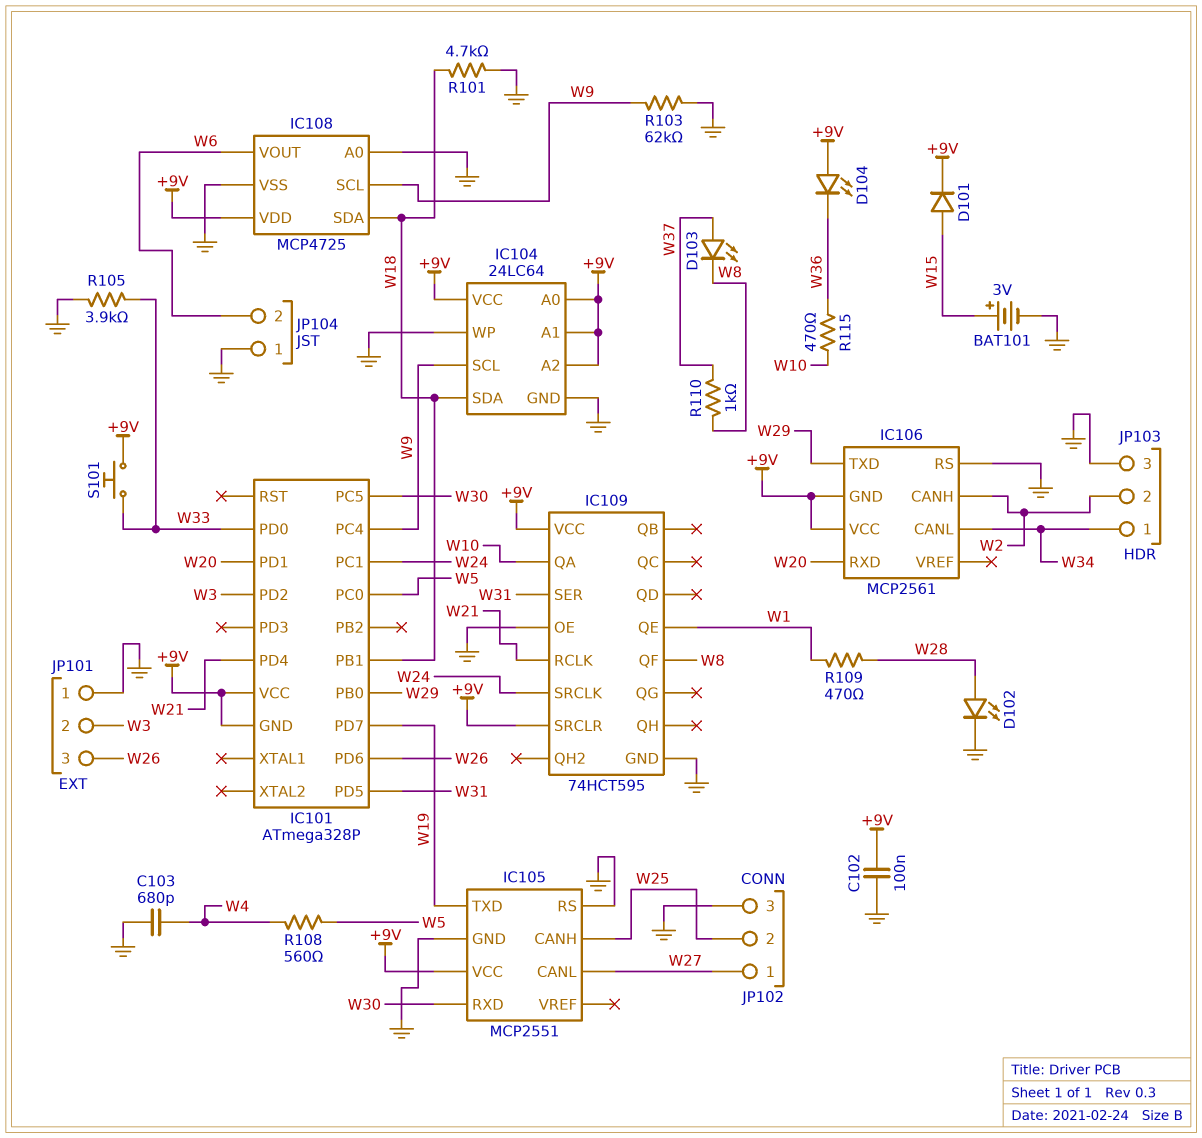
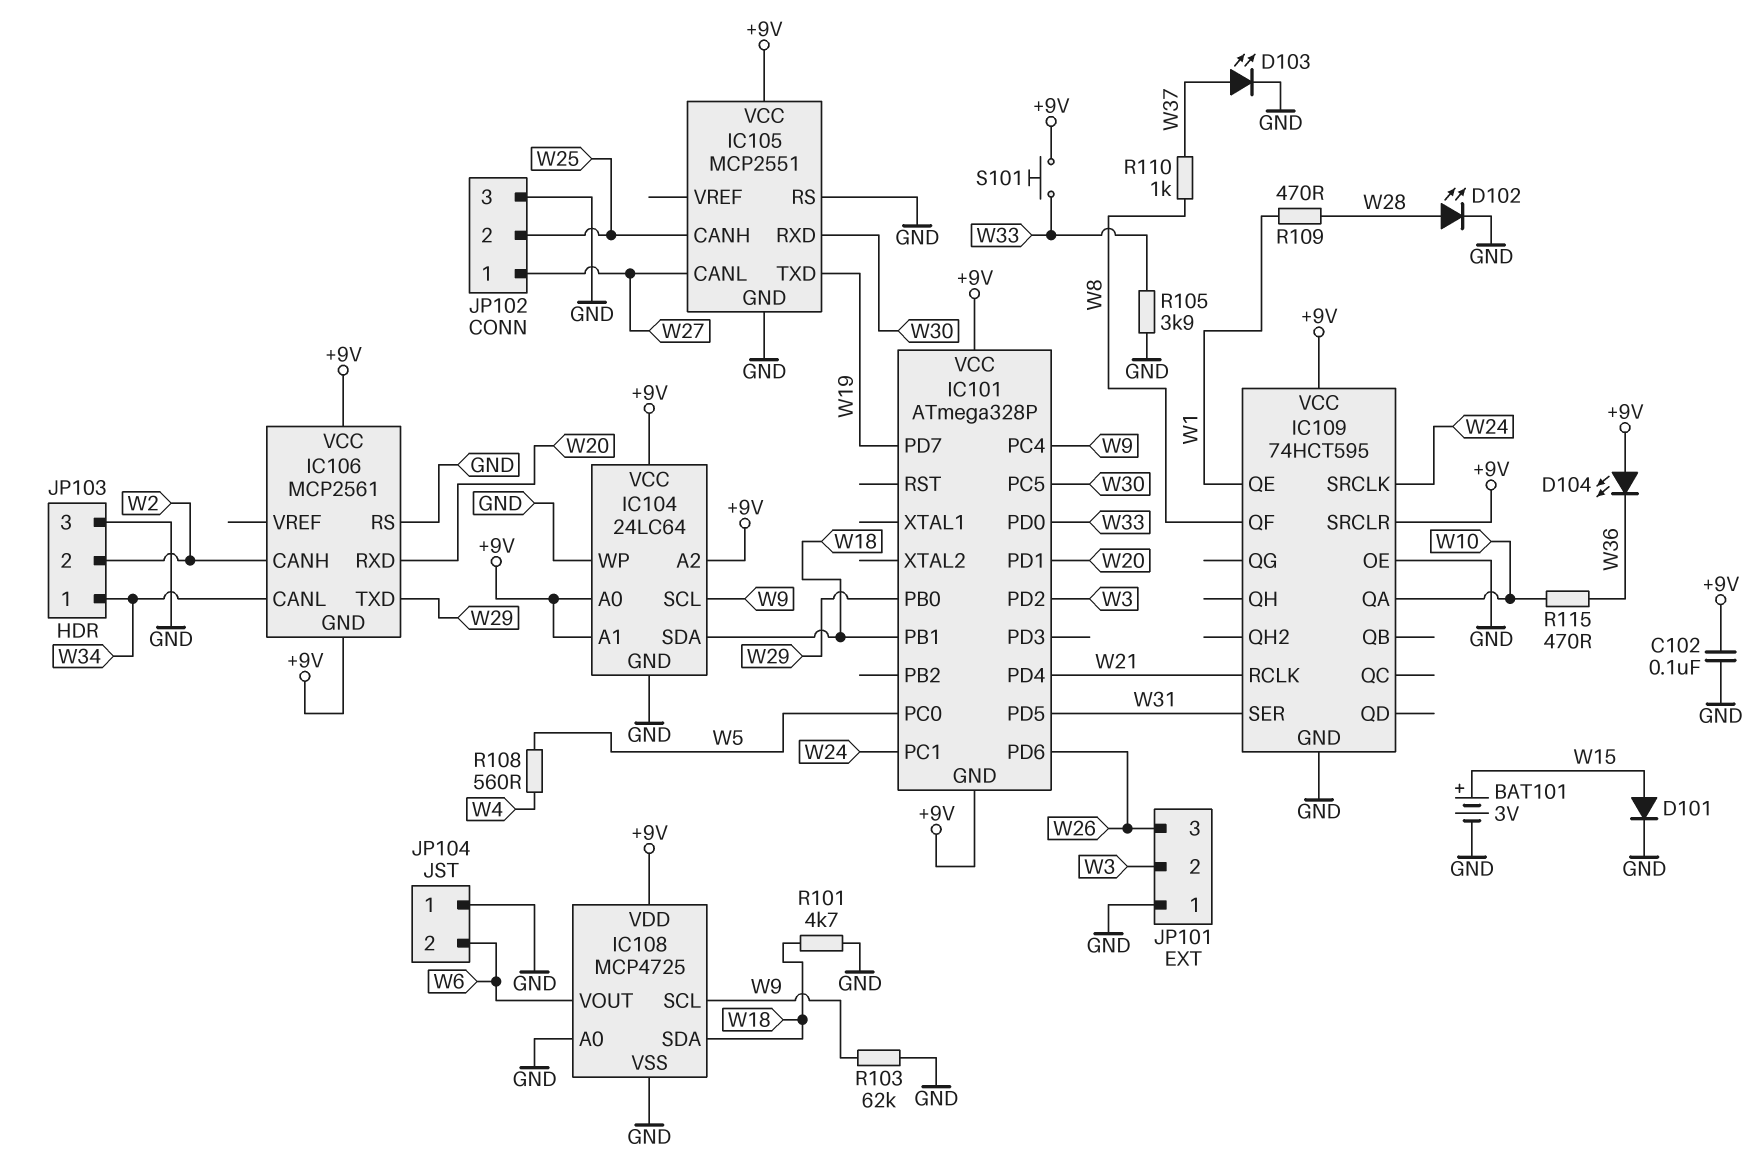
C103: 680pF (GND, W4) -> none
D101: diode (A W15, K +9V) -> diode (A W15, K GND)
D103: LED (A W37, K W8) -> LED (A W37, K GND)

